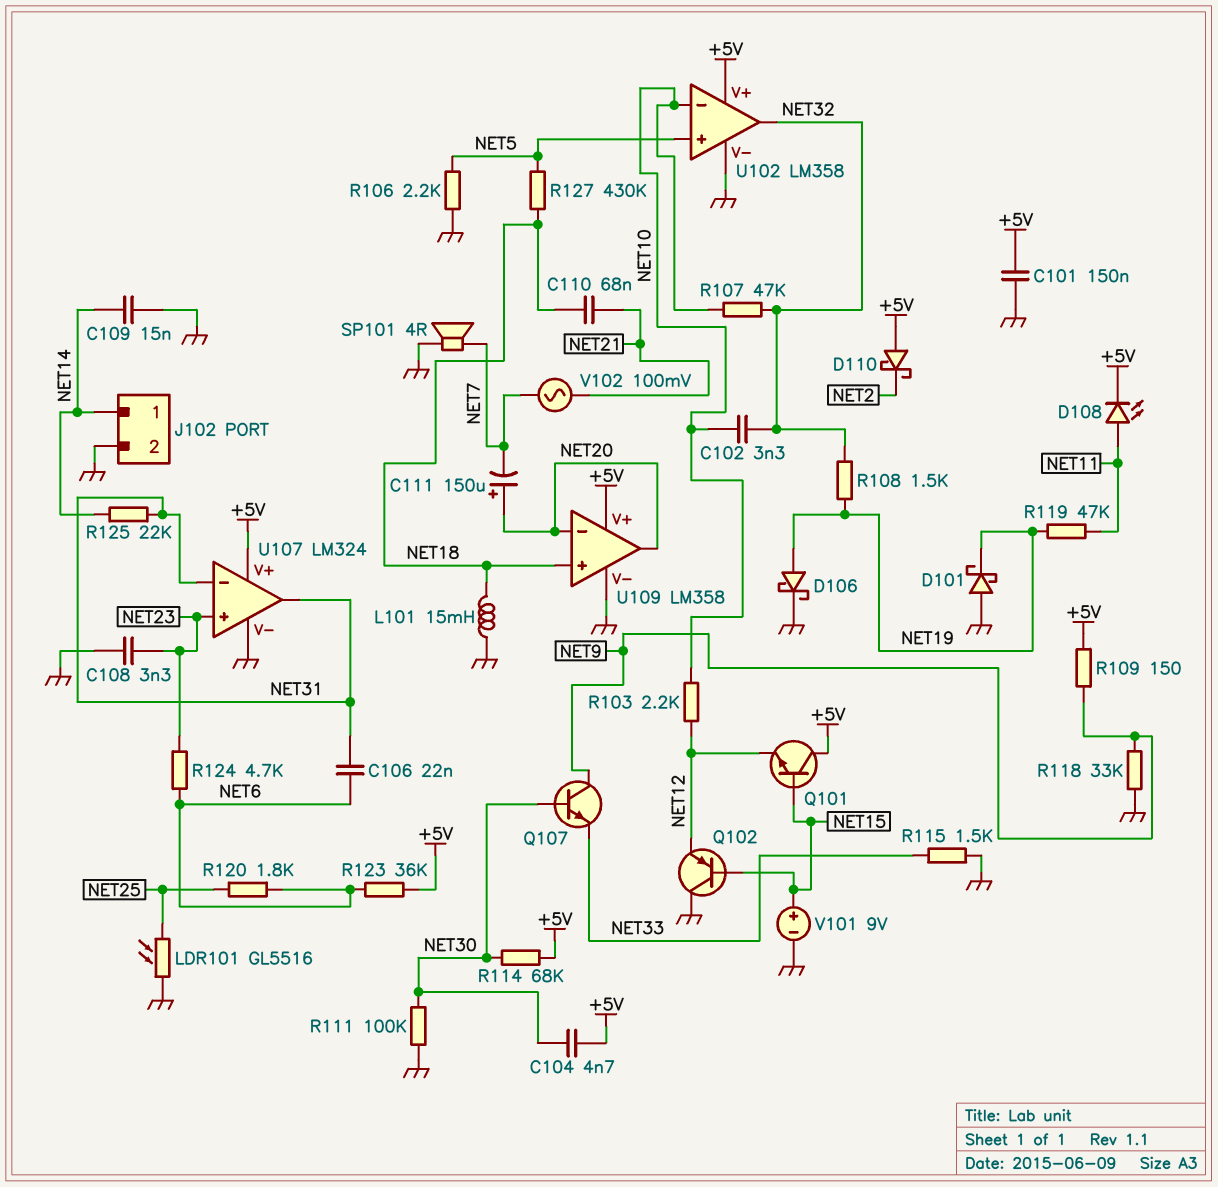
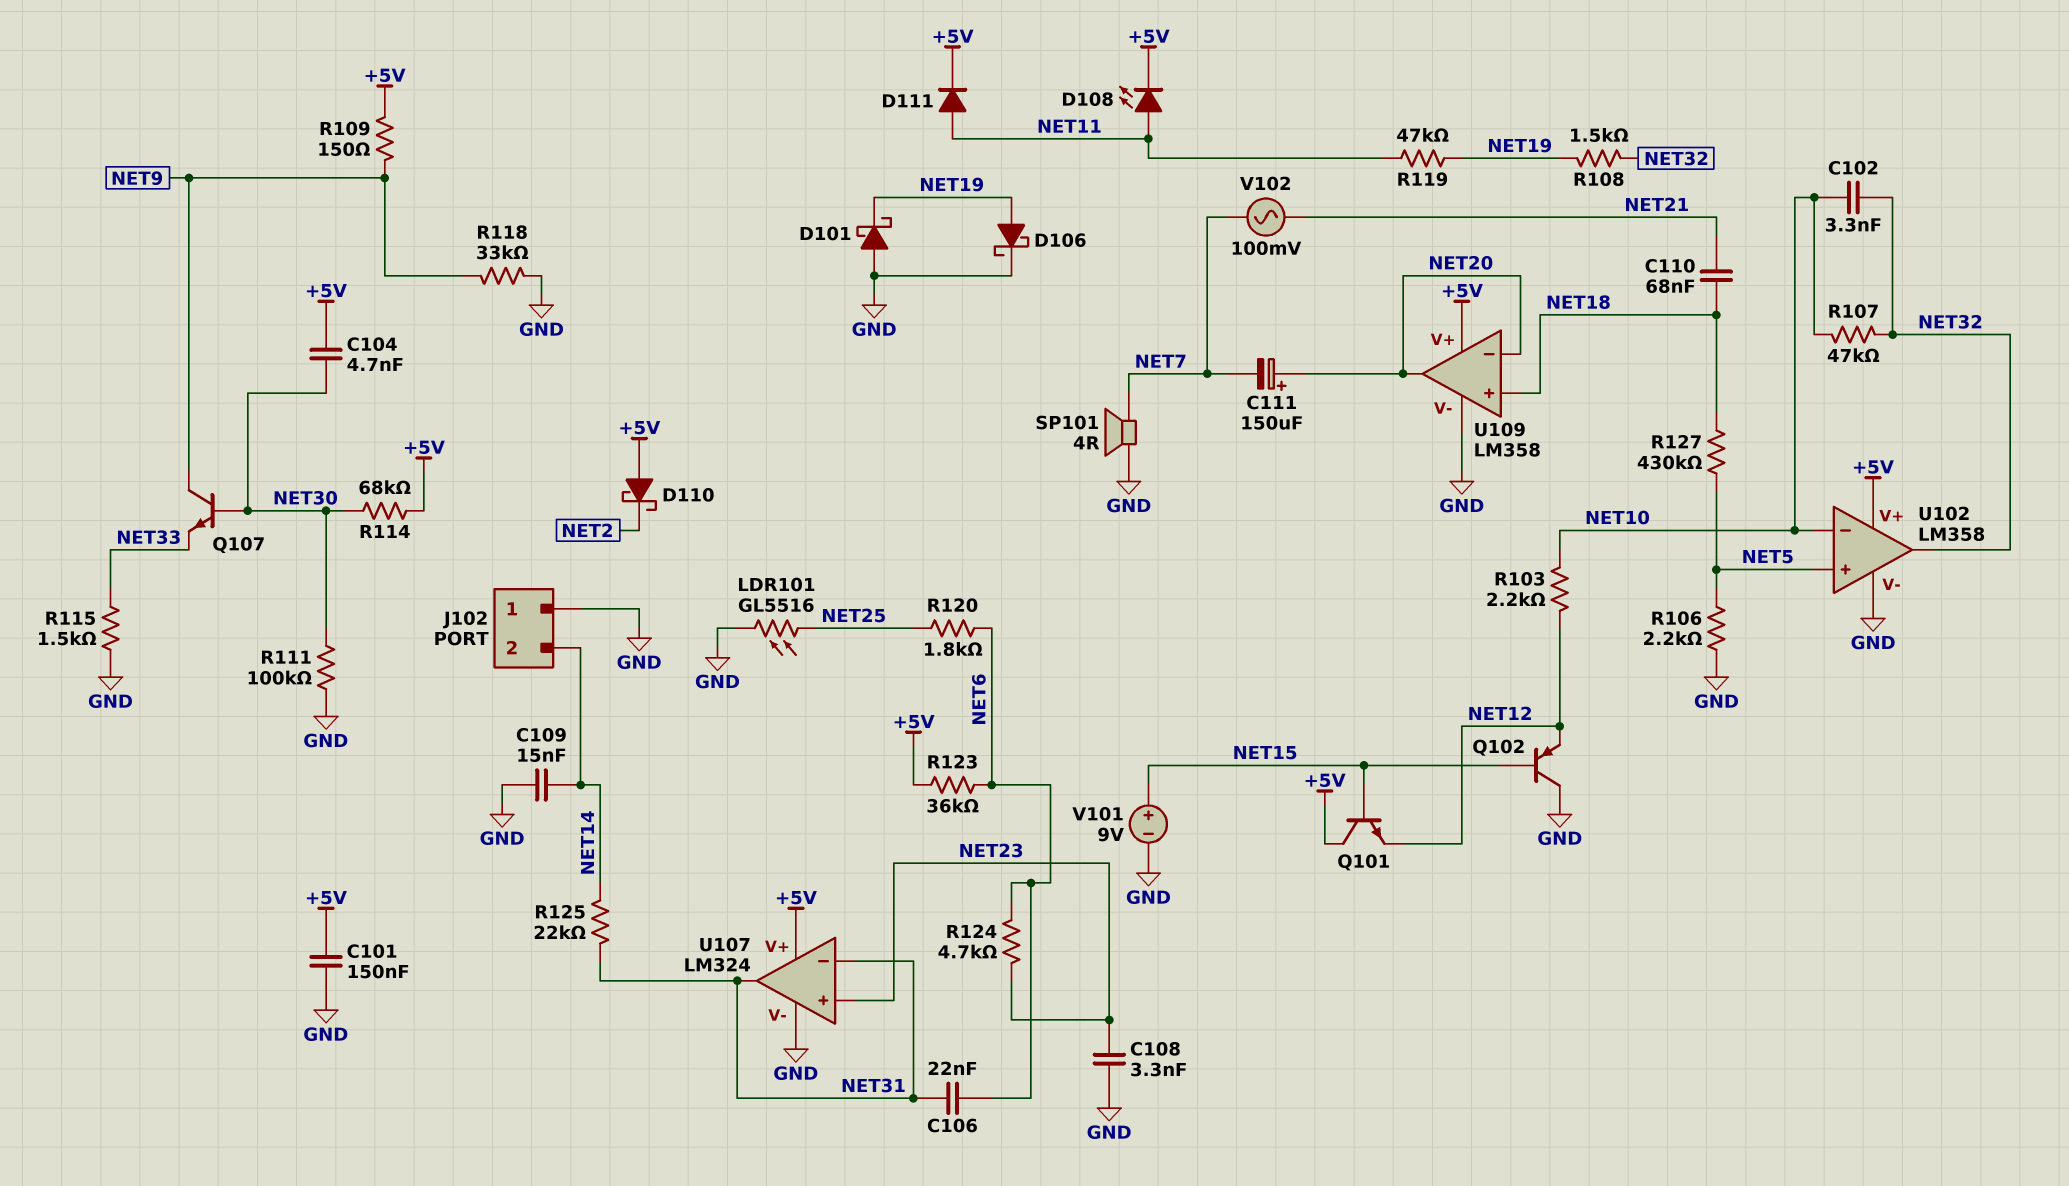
D111: none -> diode (A NET11, K +5V)
J102 pin 1: NET14 -> GND
J102 pin 2: GND -> NET14
L101: 15mH (GND, NET18) -> none

